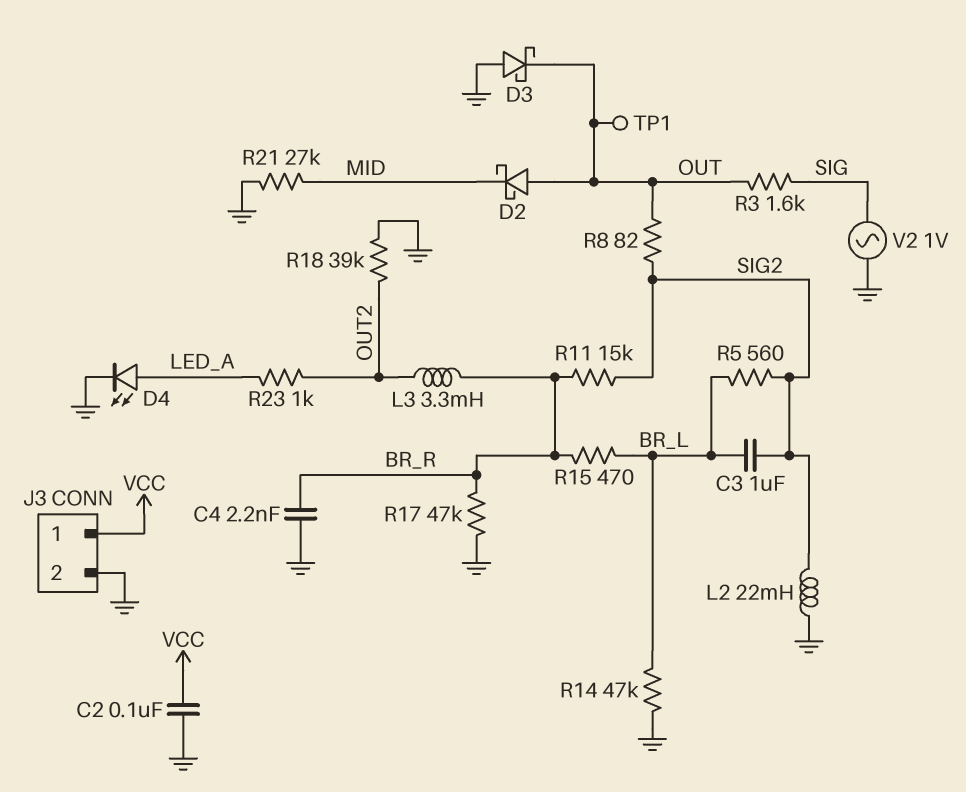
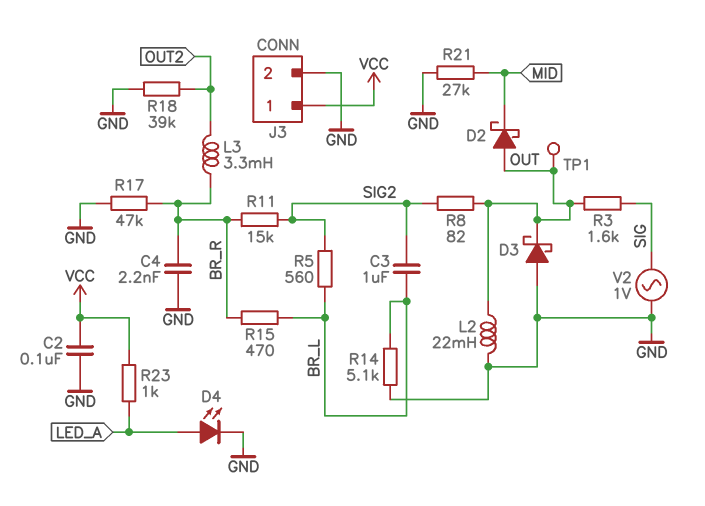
L2: 22mH (GND, SIG2) -> 22mH (GND, OUT)
R14: 47k (BR_L, GND) -> 5.1k (BR_L, GND)
R23: 1k (LED_A, OUT2) -> 1k (LED_A, VCC)

